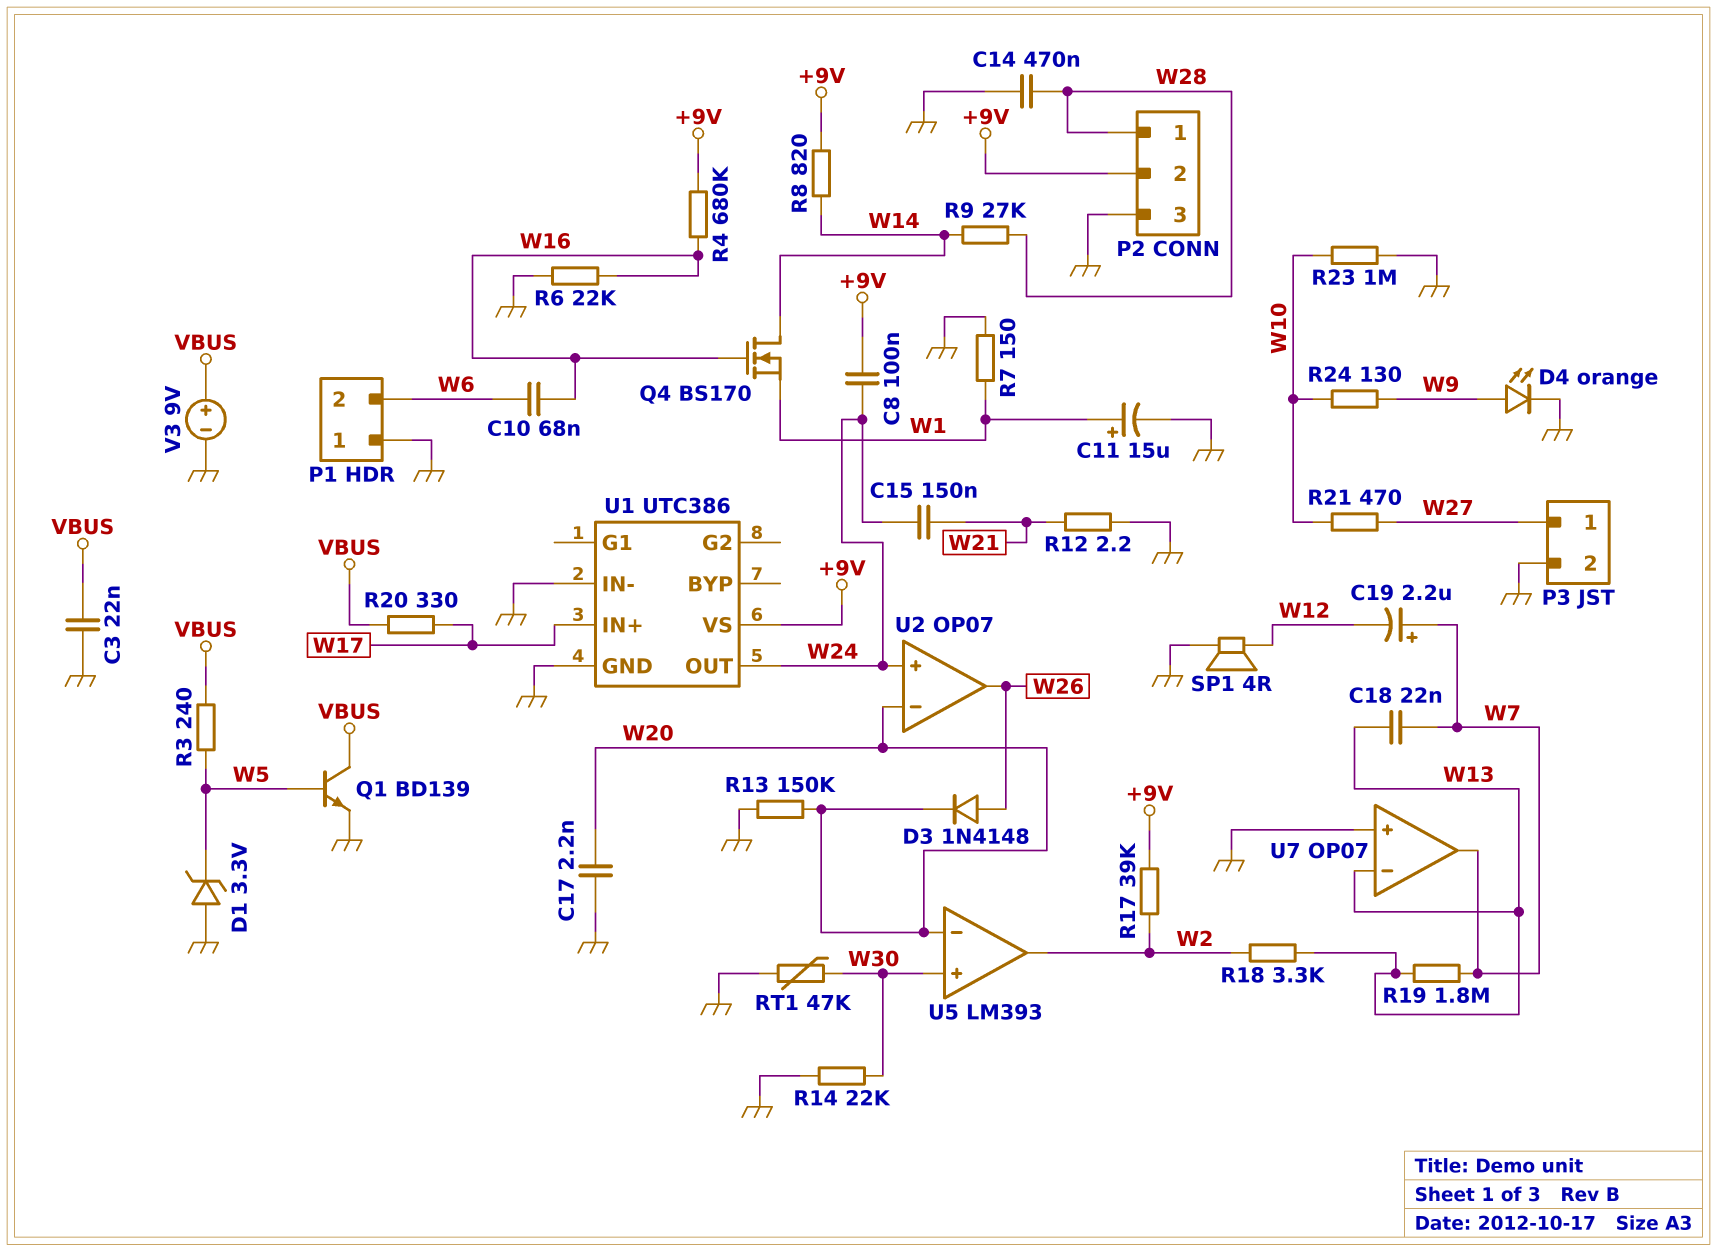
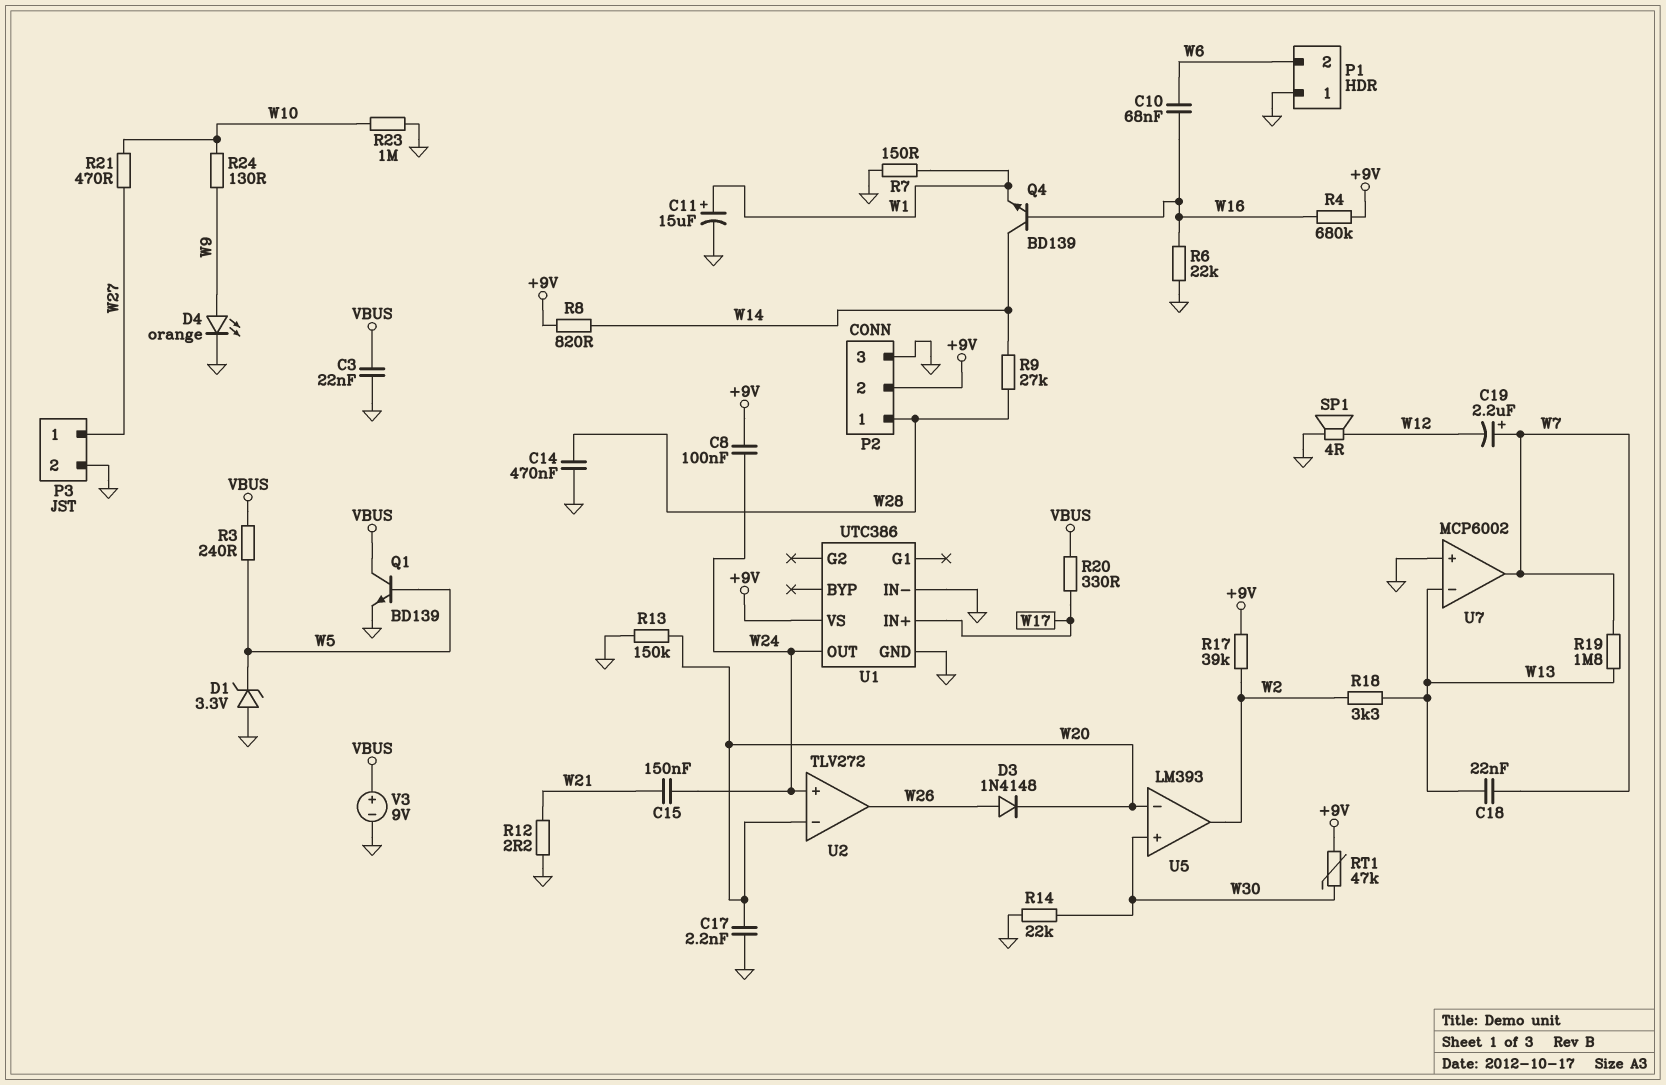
Q4: NMOS BS170 (G W16, D W14, S W1) -> NPN BD139 (B W16, C W14, E W1)
RT1: 47k (GND, W30) -> 47k (+9V, W30)
U2: OP07 -> TLV272
U7: OP07 -> MCP6002

